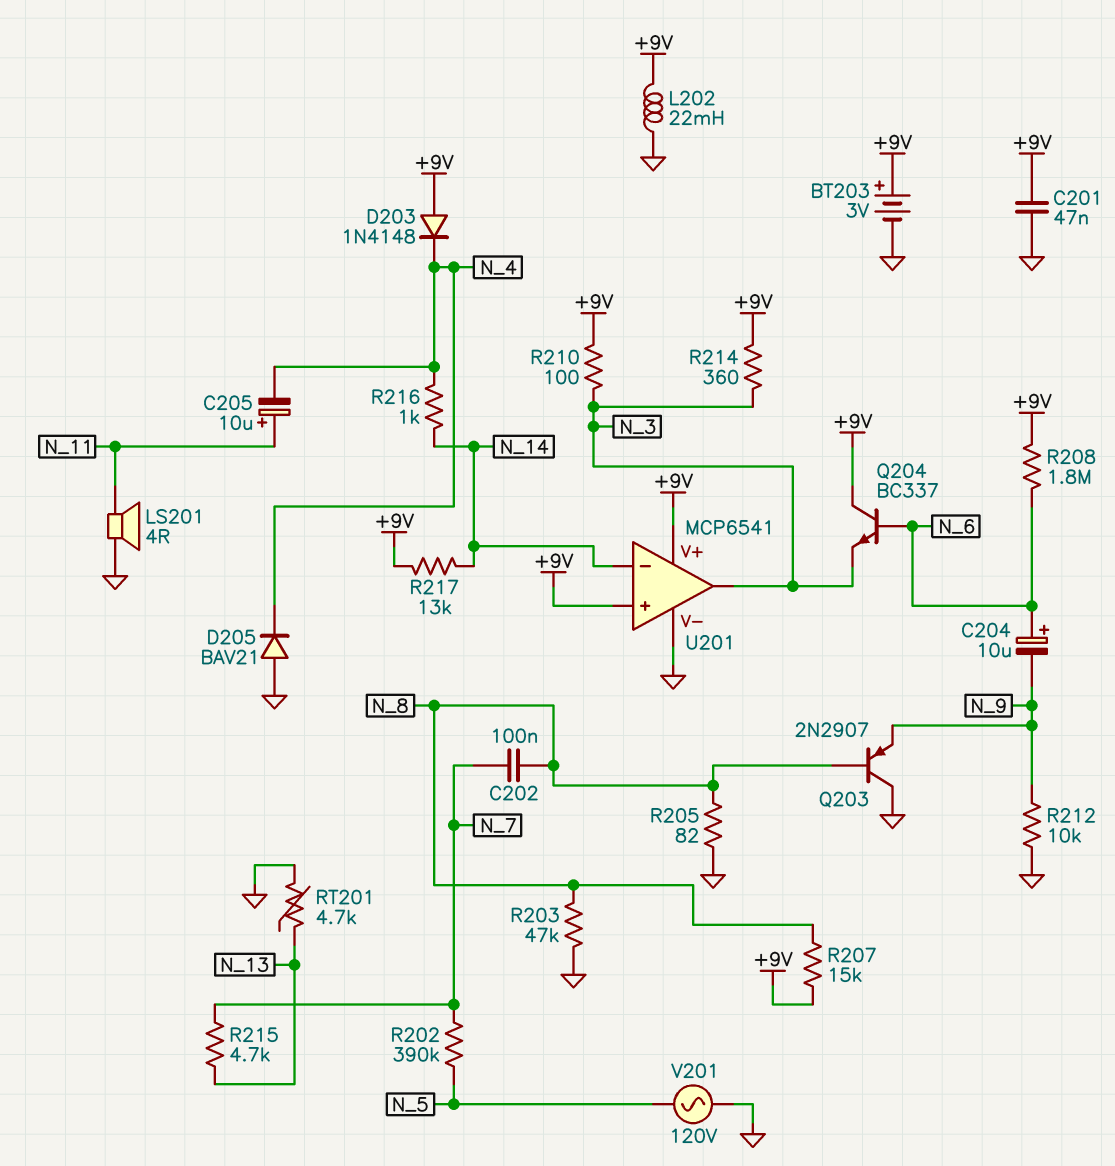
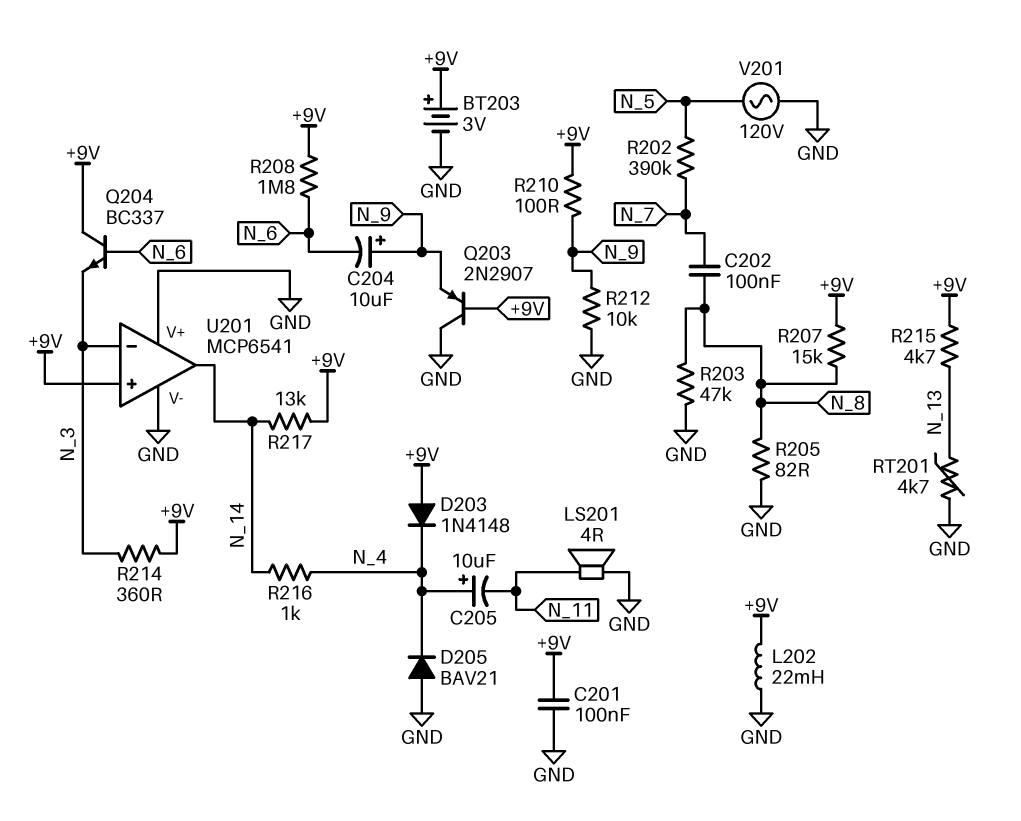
C201: 47nF (+9V, GND) -> 100nF (+9V, GND)
C204: 10uF (plus N_6, minus N_9) -> 10uF (plus N_9, minus N_6)
C205: 10uF (plus N_11, minus N_4) -> 10uF (plus N_4, minus N_11)
Q203: PNP 2N2907 (B N_8, C GND, E N_9) -> PNP 2N2907 (B +9V, C GND, E N_9)
R210: 100 (+9V, N_3) -> 100 (+9V, N_9)
R215: 4.7k (N_7, N_13) -> 4.7k (+9V, N_13)
U201 pin V+: +9V -> GND
U201 pin in-: N_14 -> N_3
U201 pin out: N_3 -> N_14

